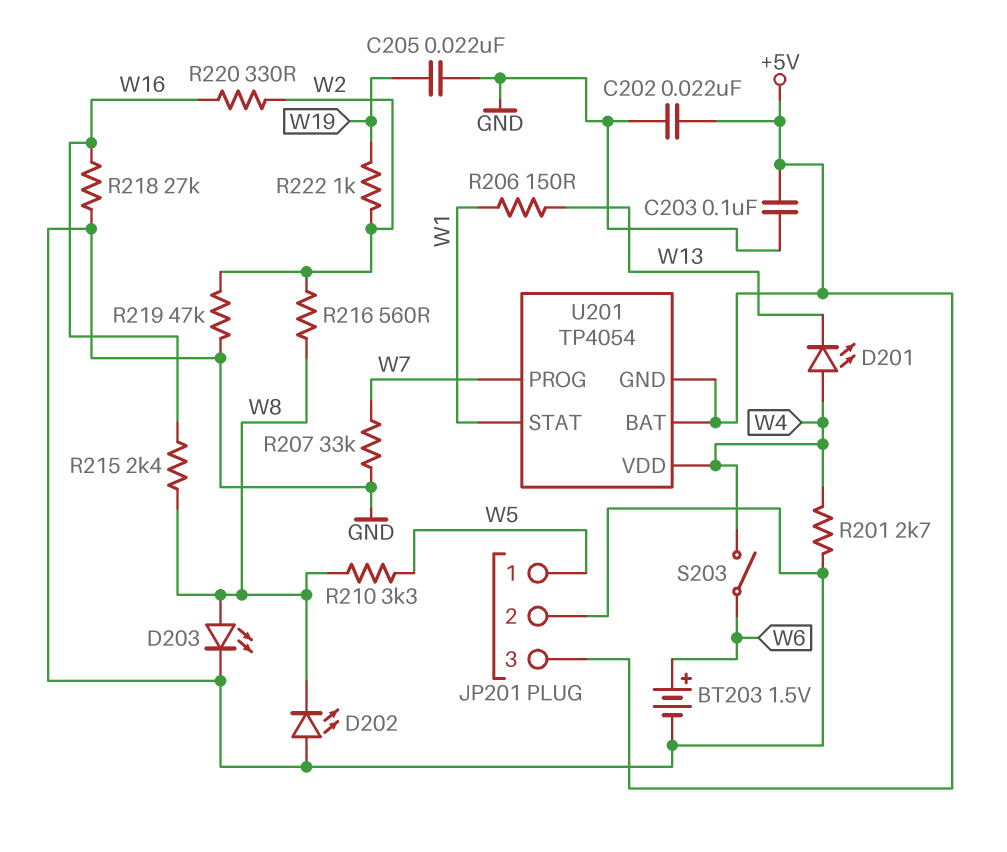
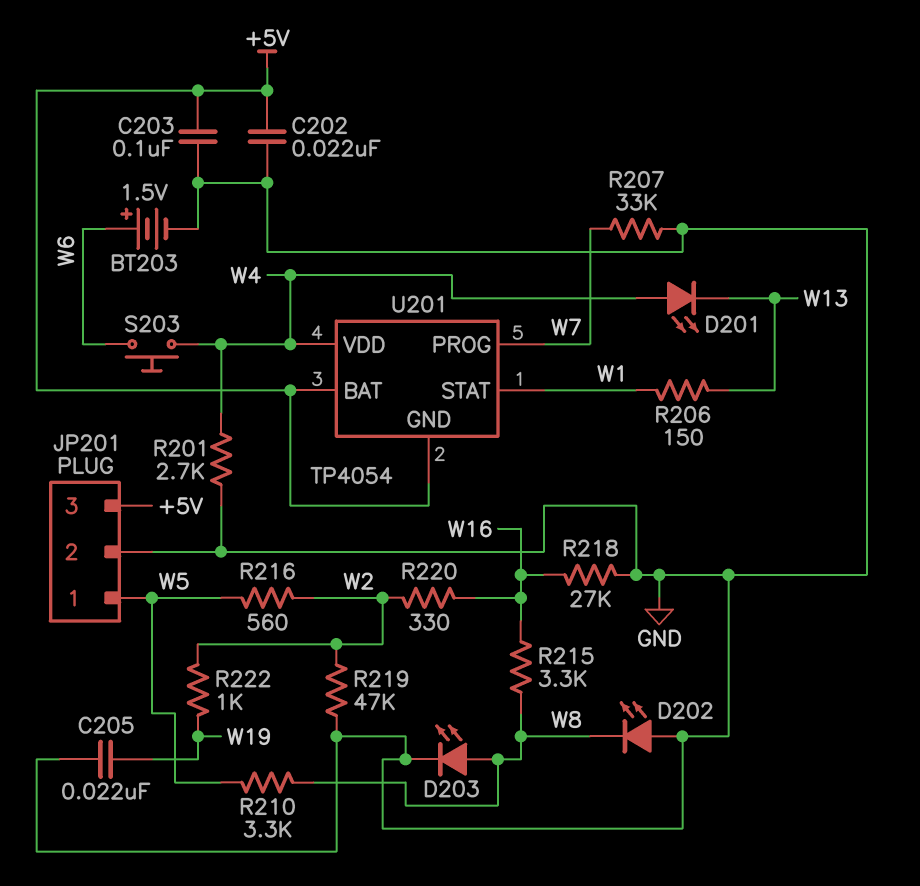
R215: 2.4k (W8, W16) -> 3.3k (W8, W16)
R216: 560 (W2, W8) -> 560 (W2, W5)
S203: switch (W4, W6) -> button (W4, W6)

